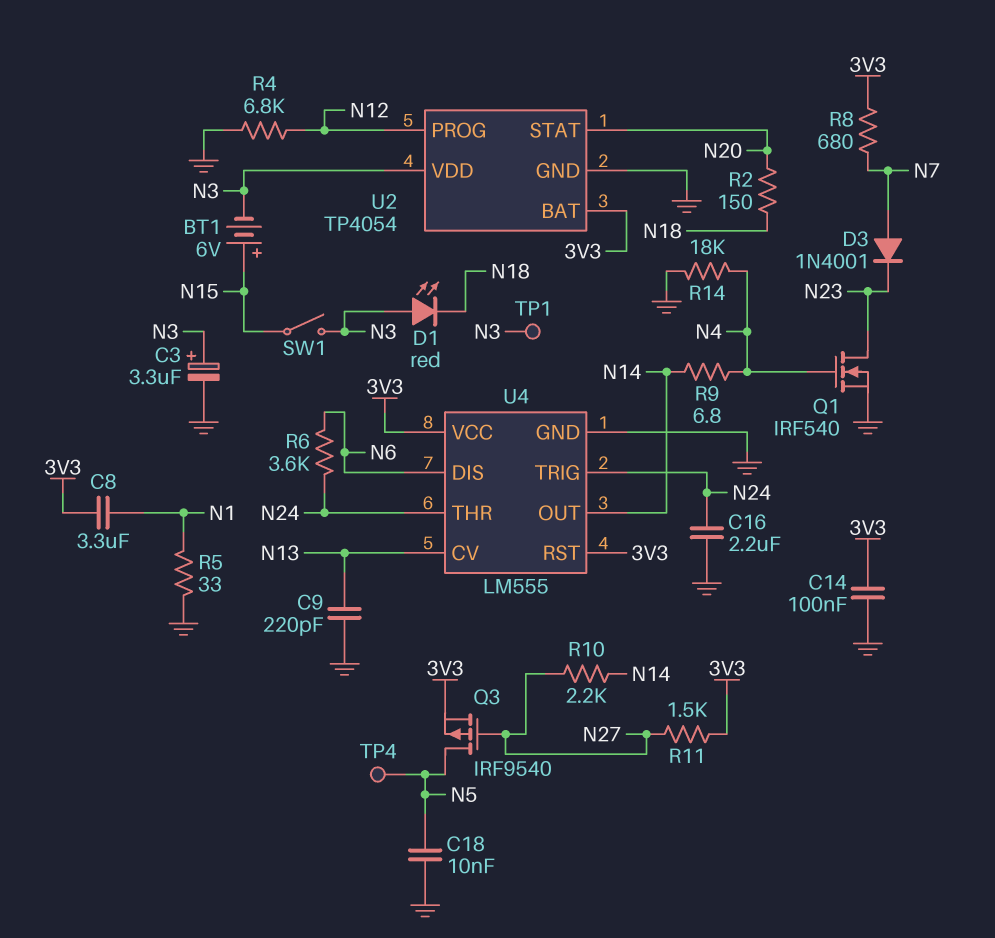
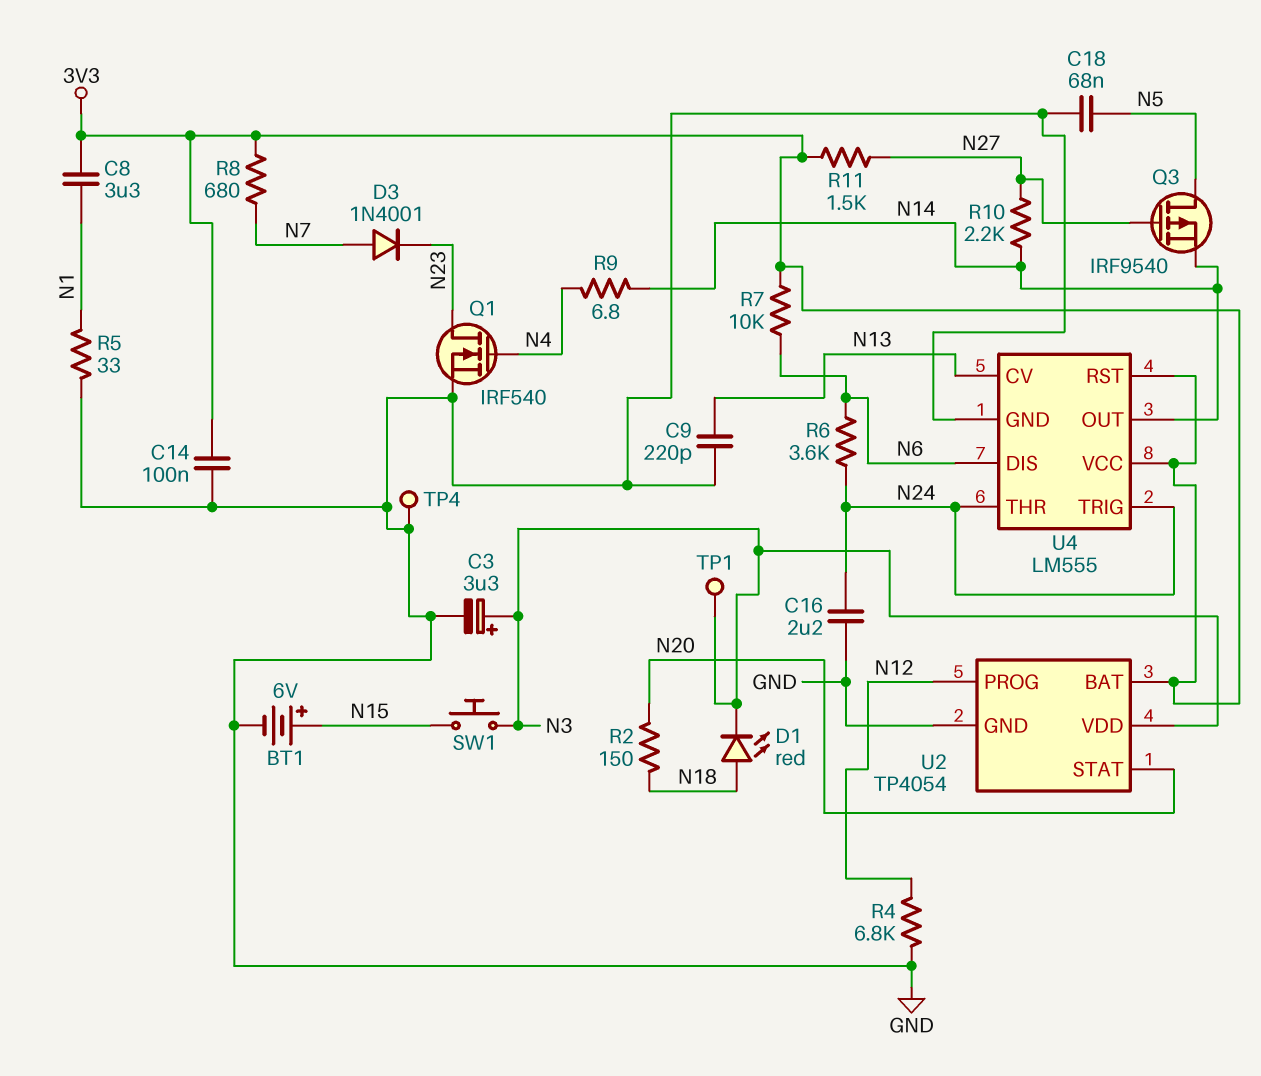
BT1: 6V (plus N15, minus N3) -> 6V (plus N15, minus GND)
C18: 10nF (GND, N5) -> 68nF (GND, N5)
D1: LED red (A N3, K N18) -> LED red (A N18, K N3)
Q3: PMOS IRF9540 (G N27, D N5, S 3V3) -> PMOS IRF9540 (G N27, D N5, S N14)
R7: none -> 10k (3V3, N6)
R14: 18k (GND, N4) -> none
SW1: switch (N3, N15) -> button (N3, N15)
TP4: test point (N5) -> test point (GND)

